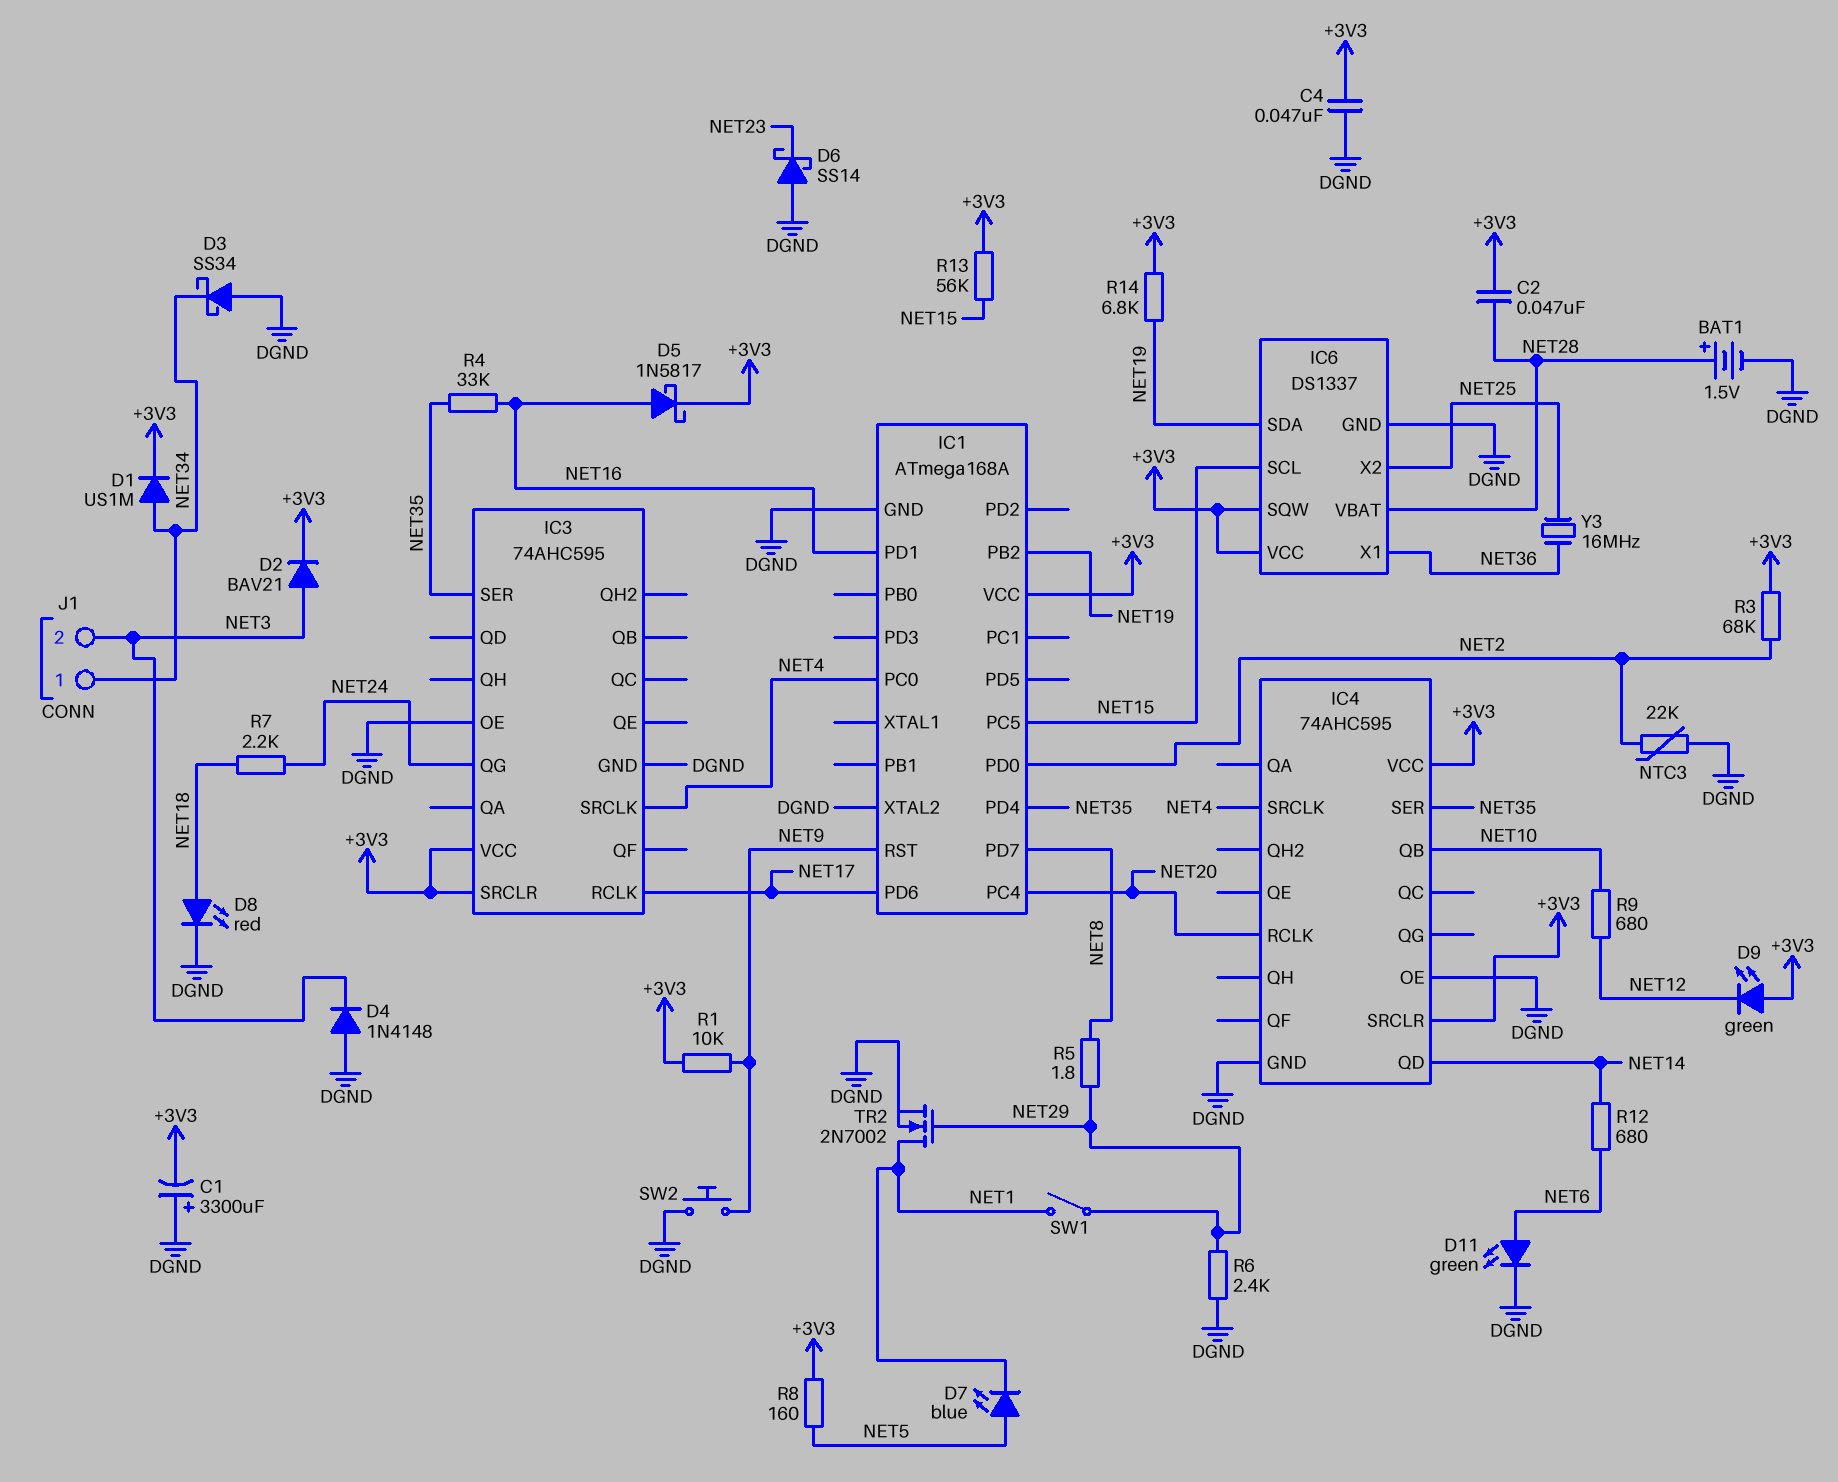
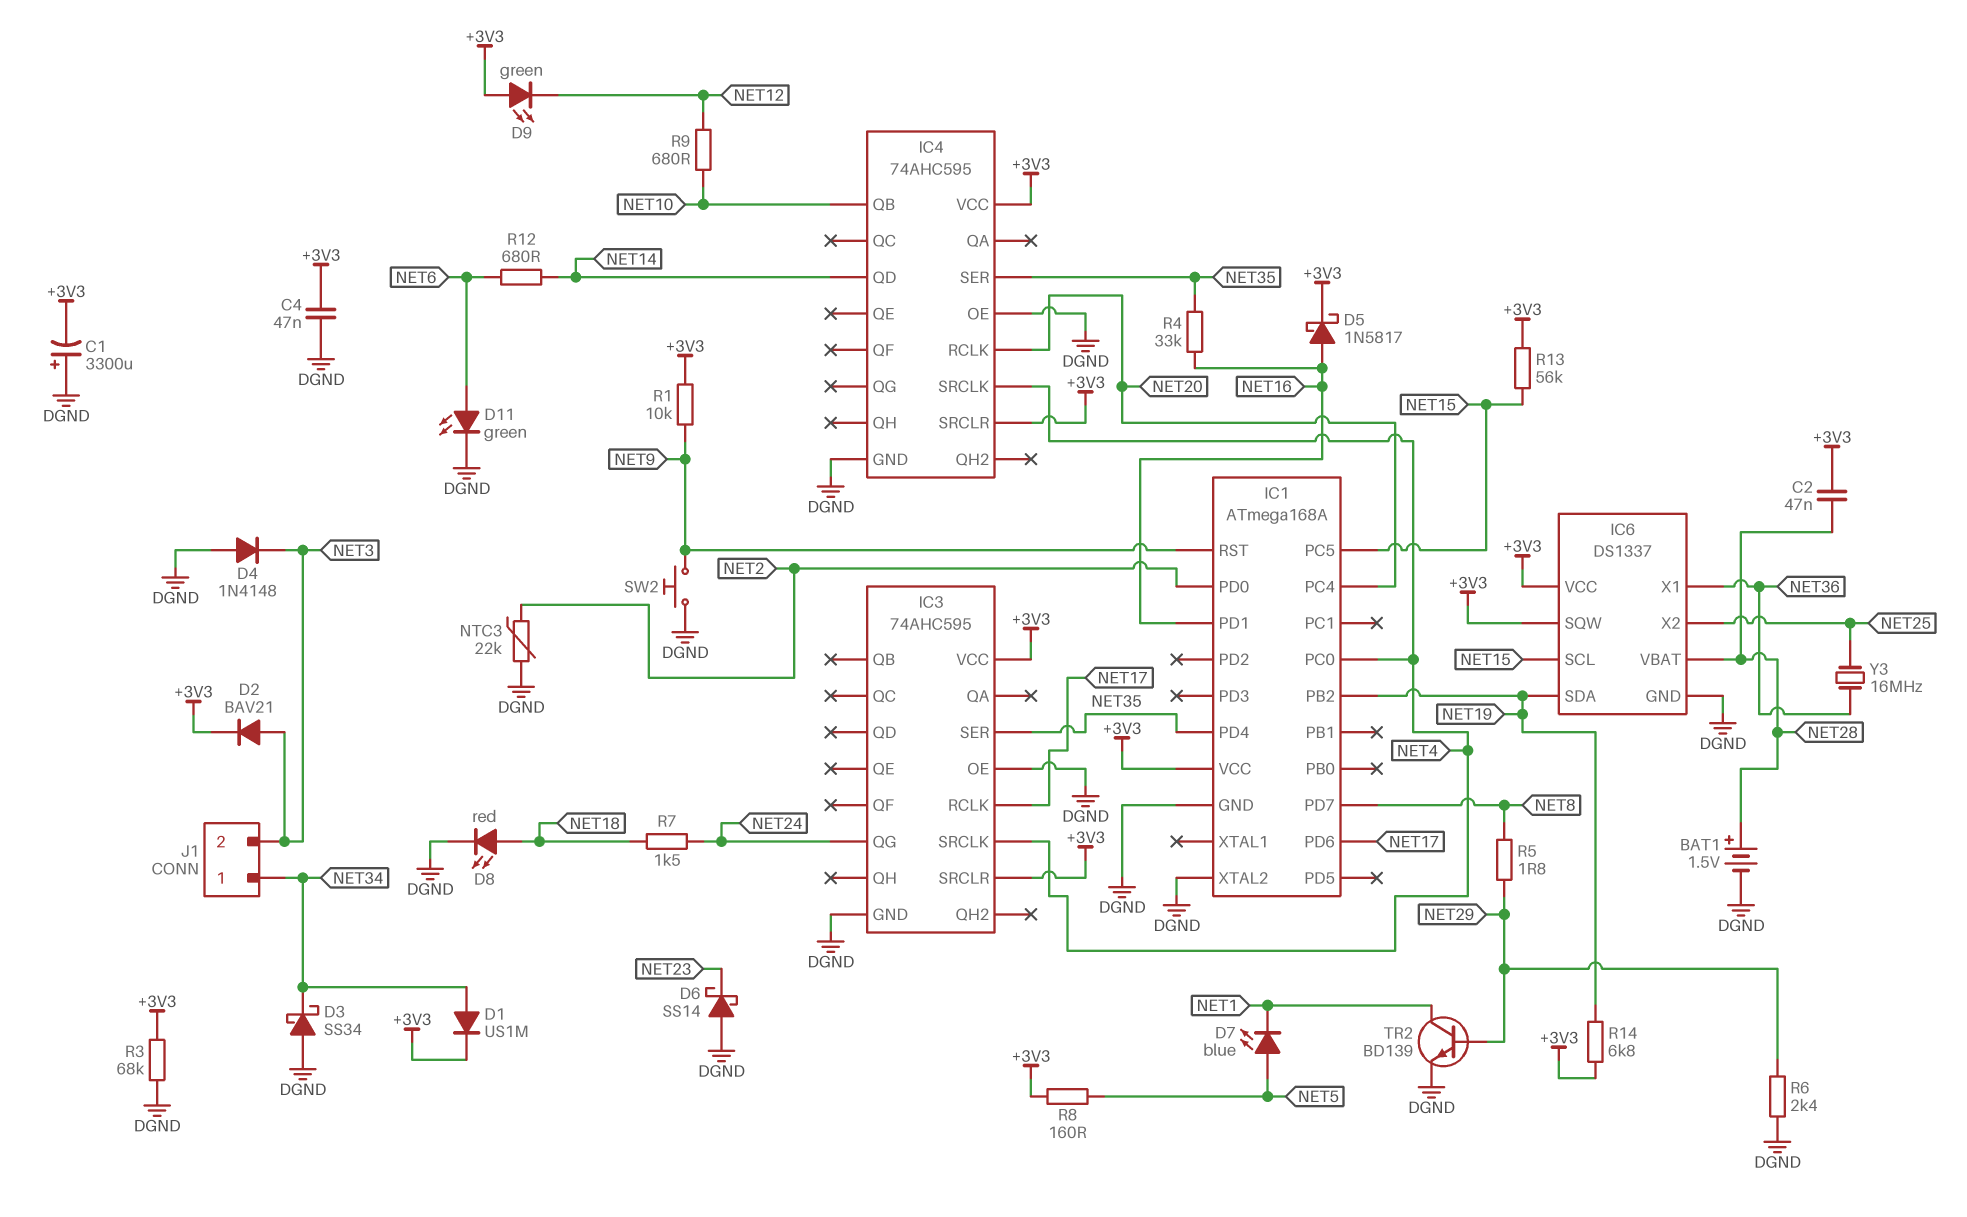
R3: 68k (+3V3, NET2) -> 68k (+3V3, DGND)
R7: 2.2k (NET18, NET24) -> 1.5k (NET18, NET24)
SW1: switch (NET1, NET29) -> none
TR2: NMOS 2N7002 (G NET29, D NET1, S DGND) -> NPN BD139 (B NET29, C NET1, E DGND)

